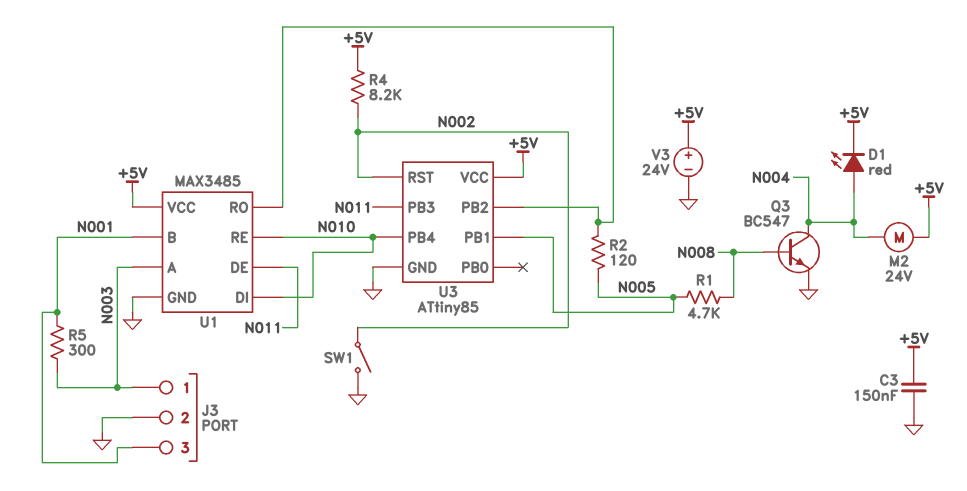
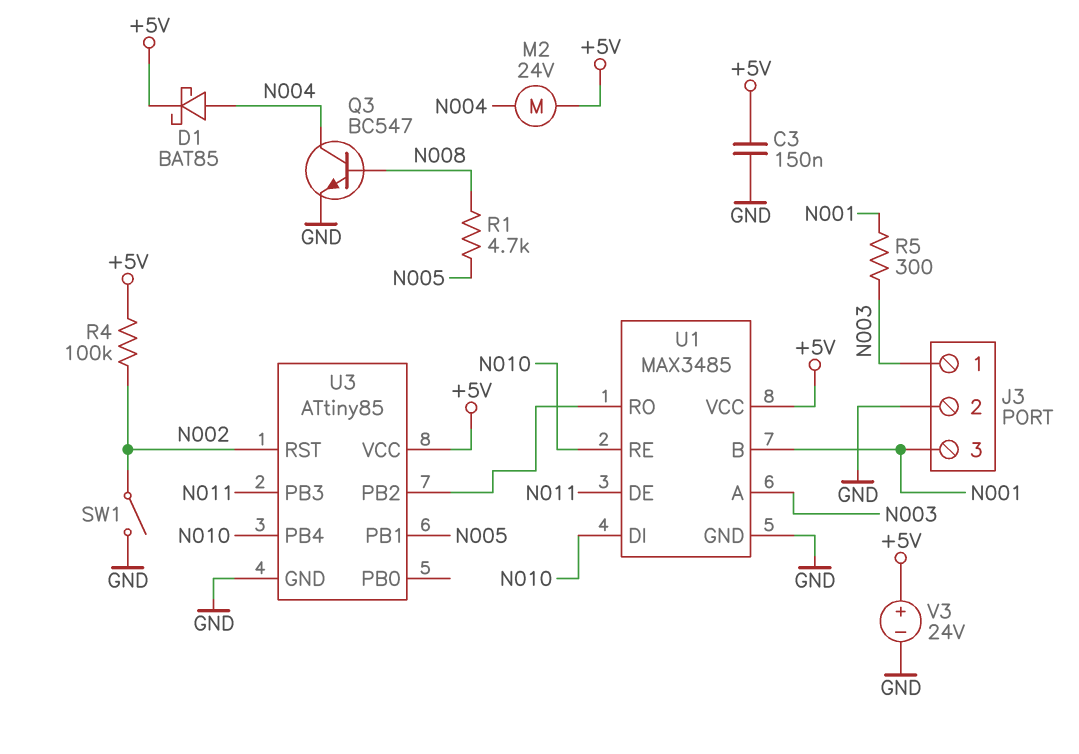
D1: LED red (A N004, K +5V) -> schottky BAT85 (A N004, K +5V)
R2: 120 (N005, U1/RO) -> none
R4: 8.2k (+5V, N002) -> 100k (+5V, N002)

